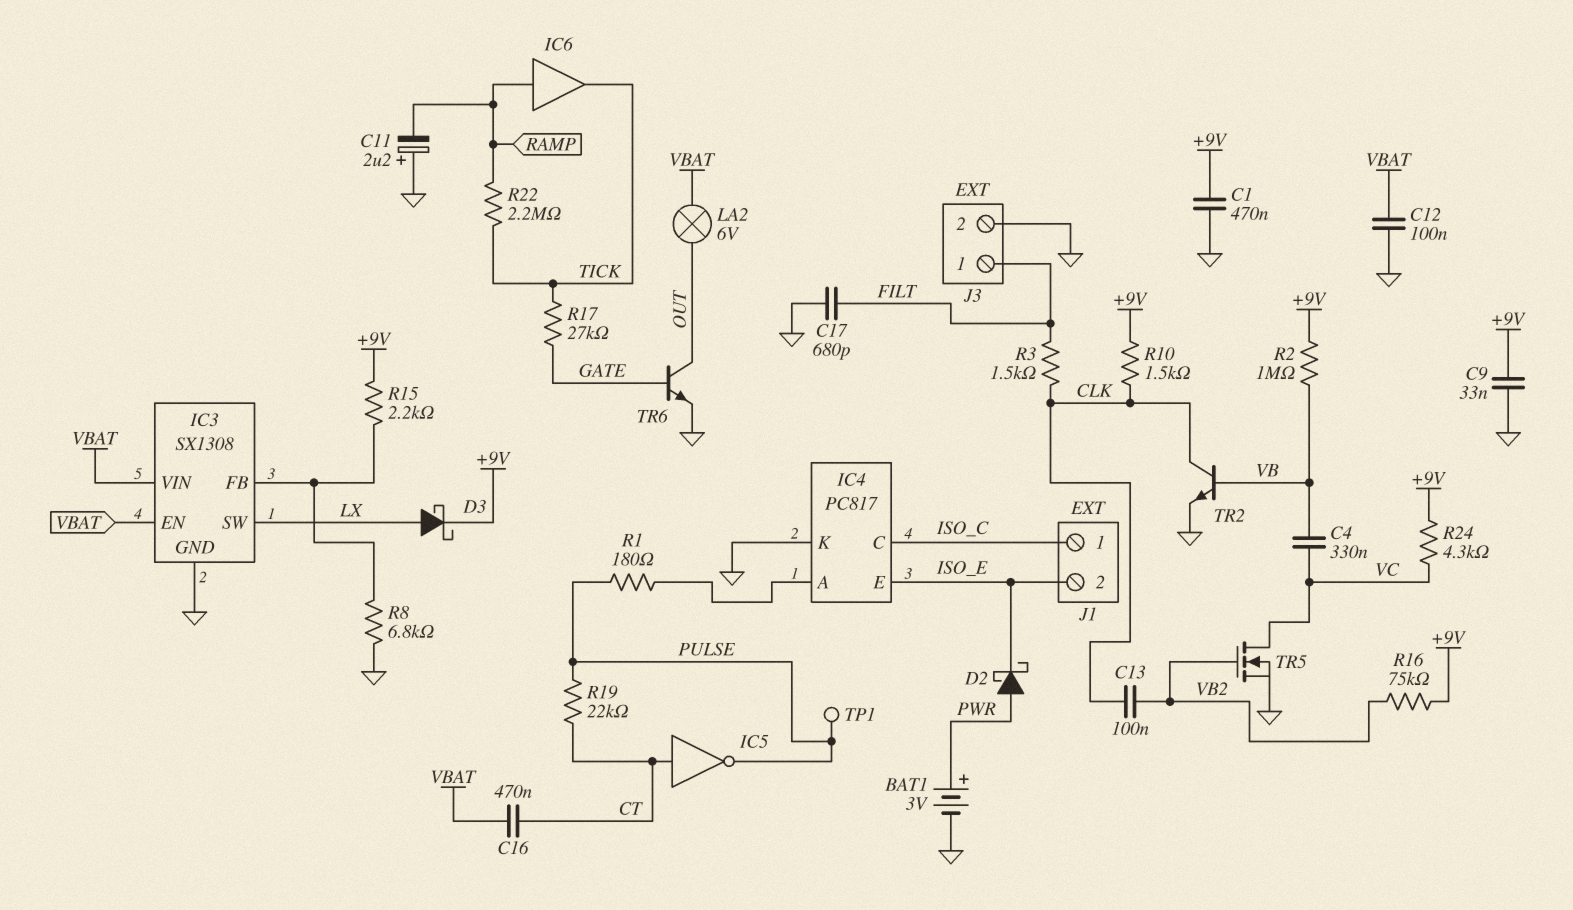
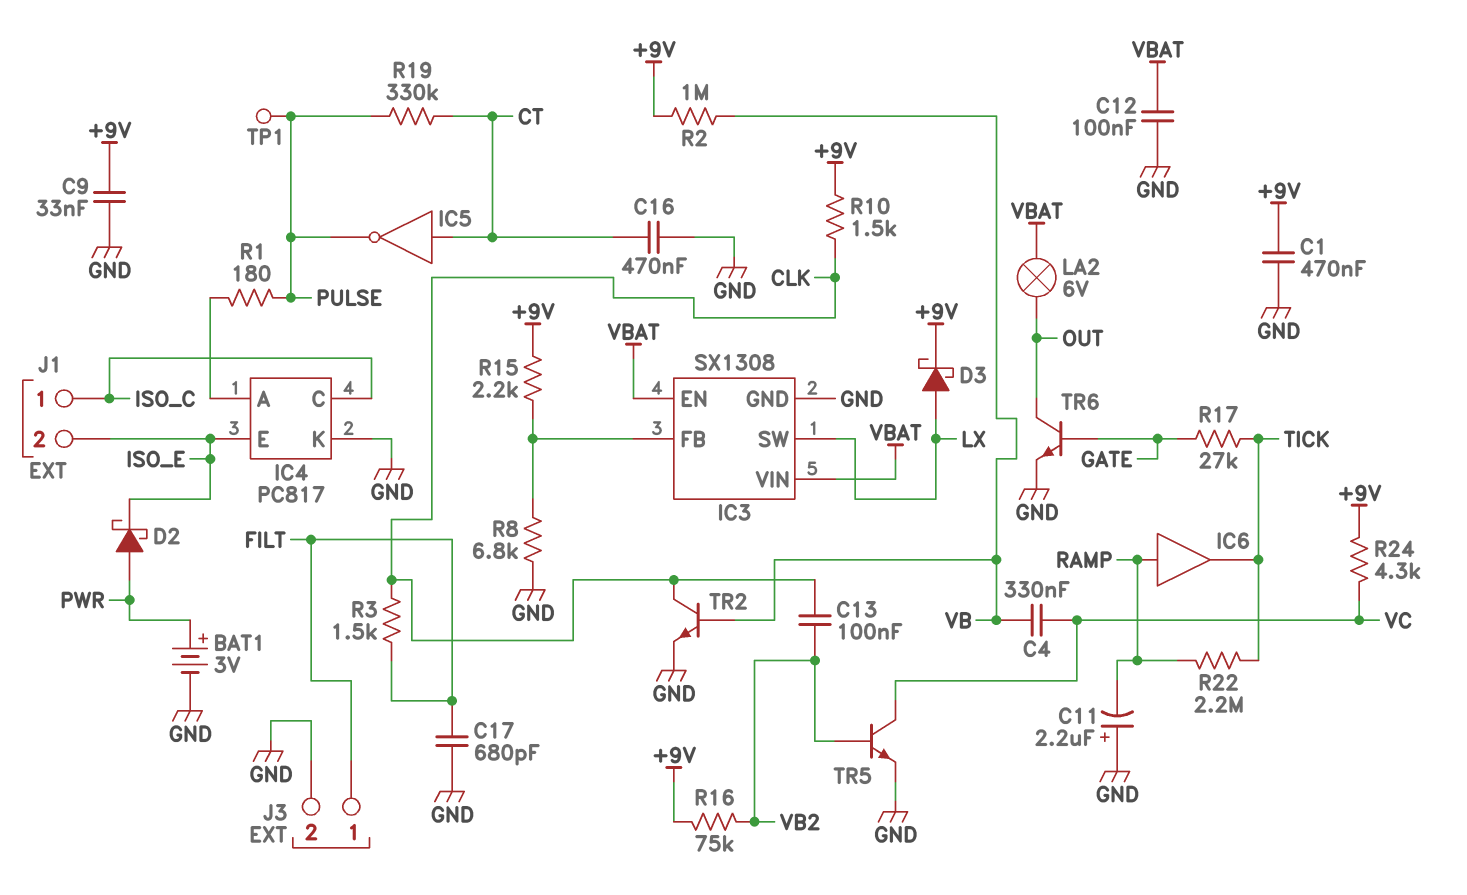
C16: 470nF (CT, VBAT) -> 470nF (CT, GND)
R19: 22k (CT, PULSE) -> 330k (CT, PULSE)
TR5: NMOS (G VB2, D VC, S GND) -> NPN (B VB2, C VC, E GND)

